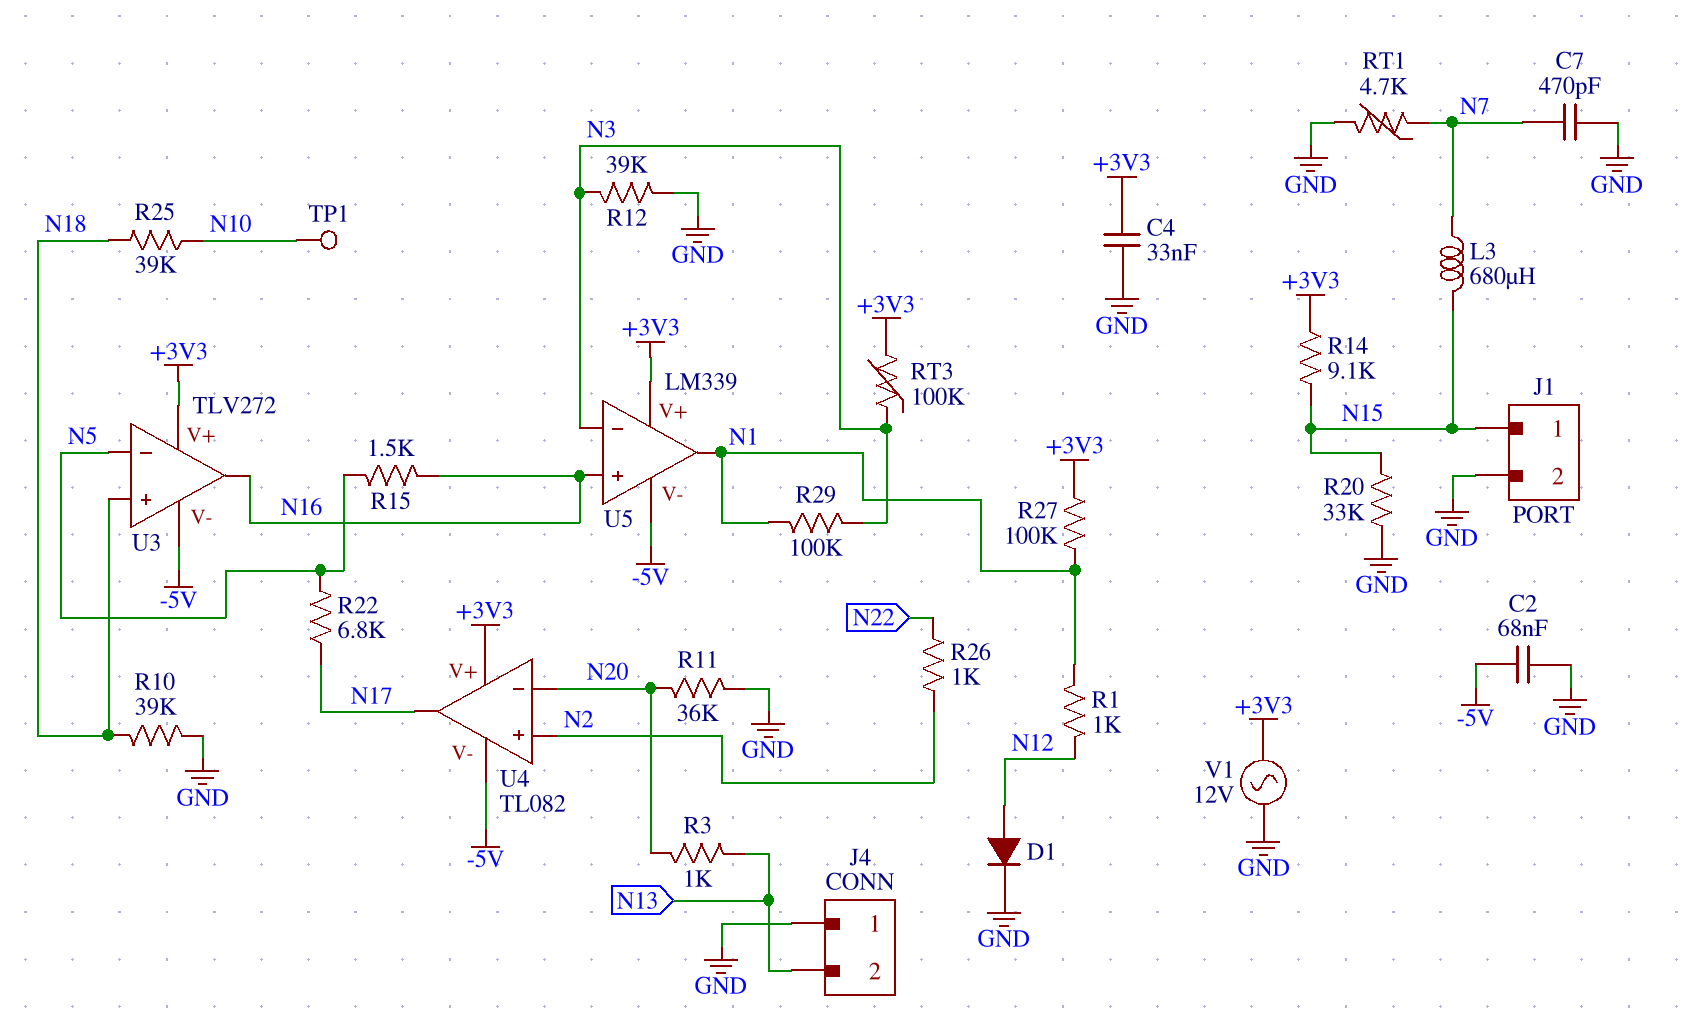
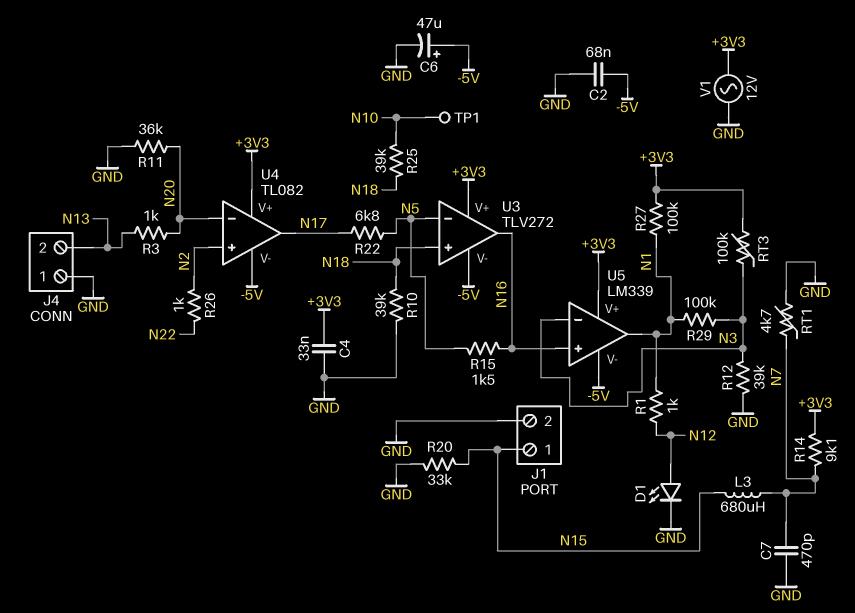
C6: none -> 47uF (plus -5V, minus GND)
D1: diode (A N12, K GND) -> LED (A N12, K GND)
R14: 9.1k (+3V3, N15) -> 9.1k (+3V3, N7)

